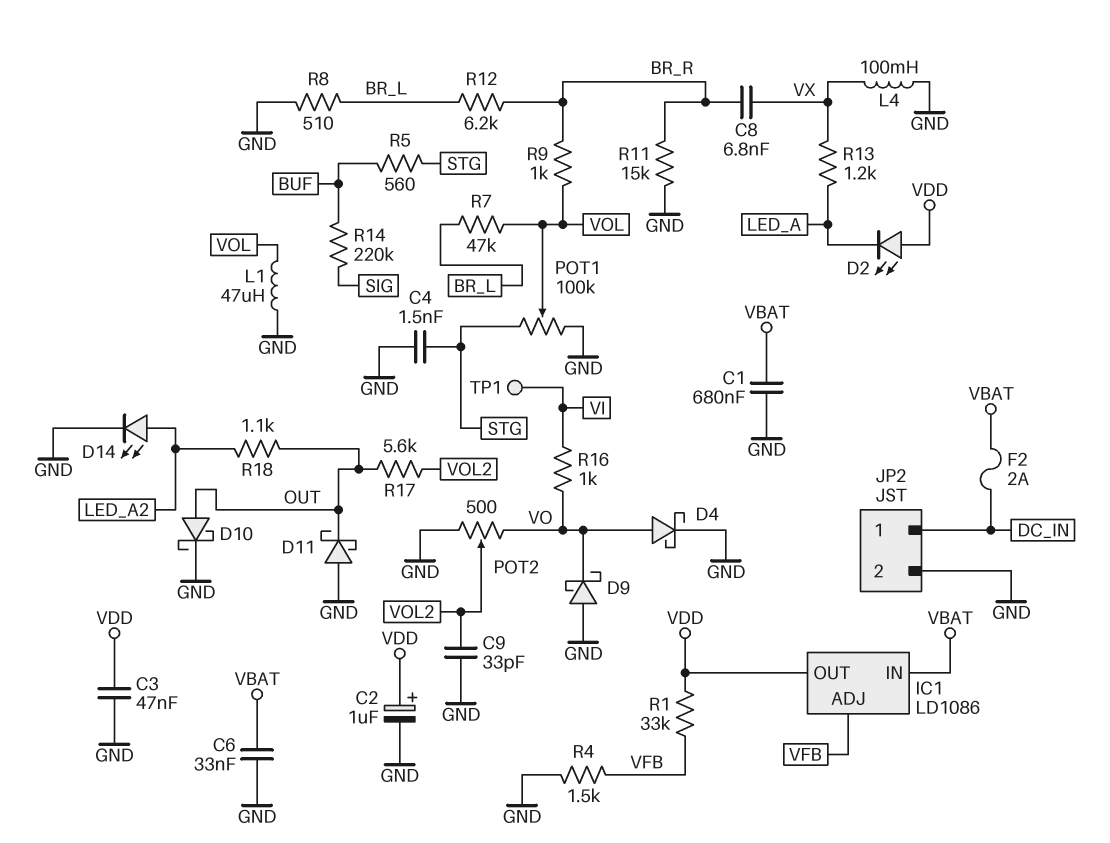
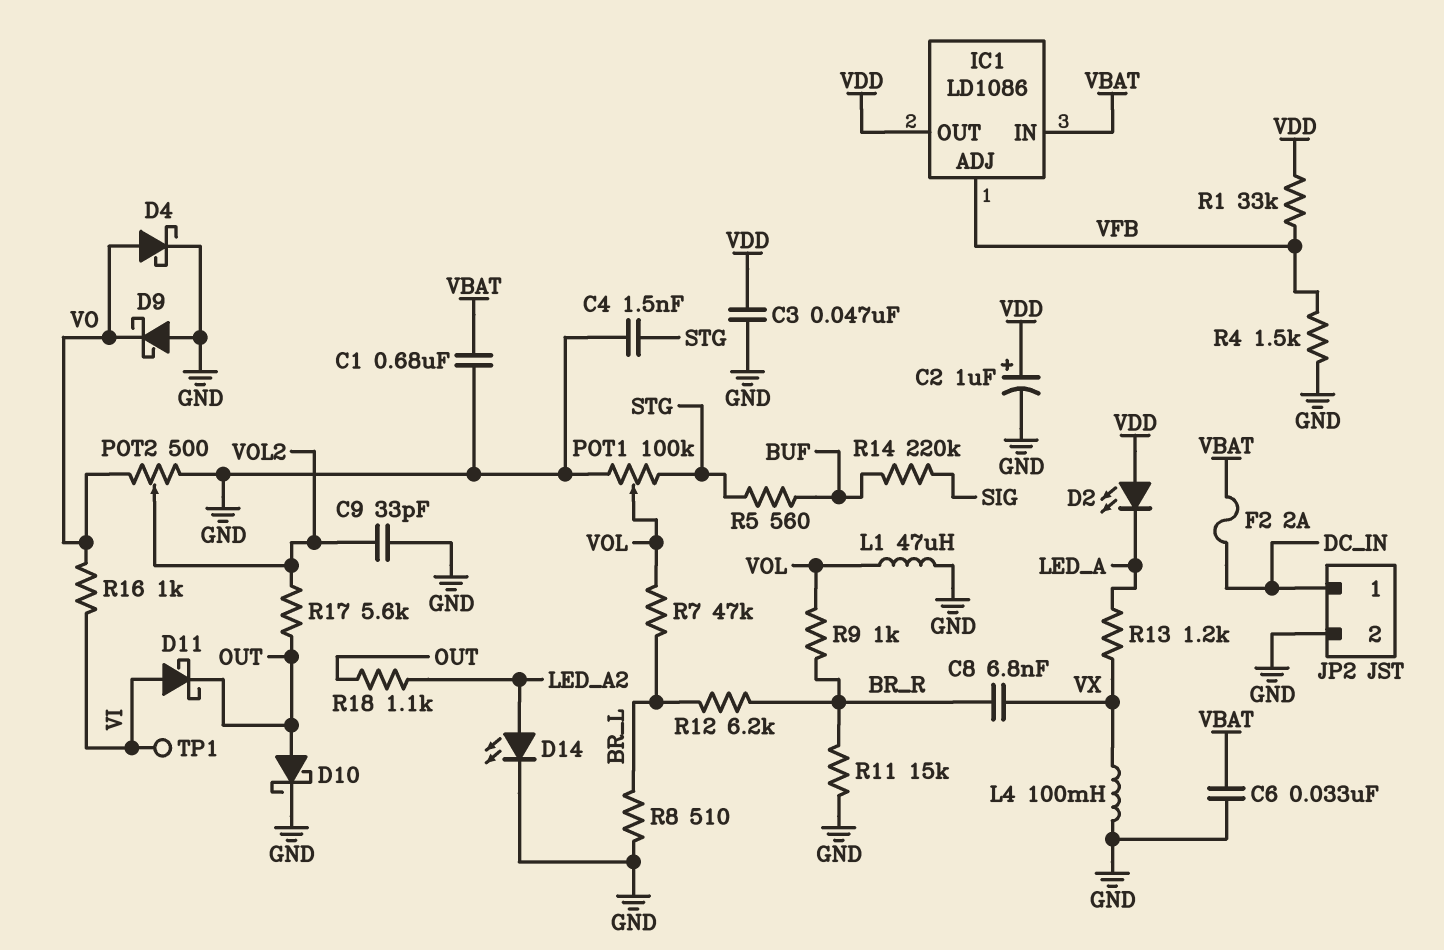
D11: schottky (A GND, K OUT) -> schottky (A VI, K OUT)

